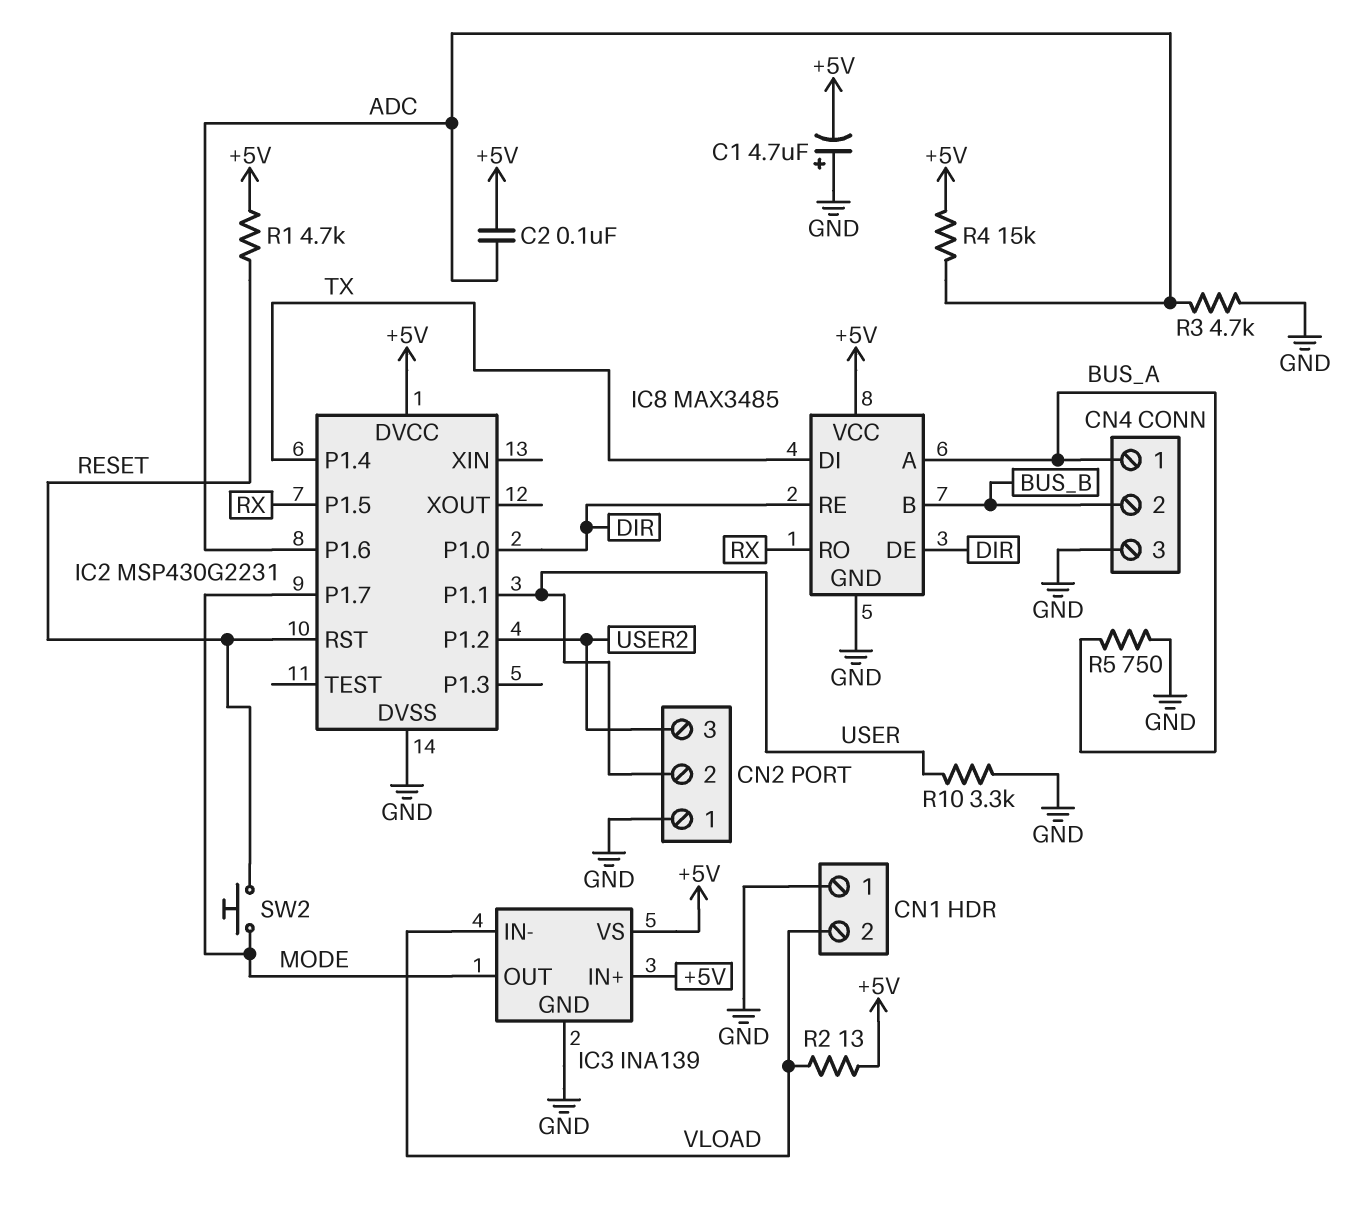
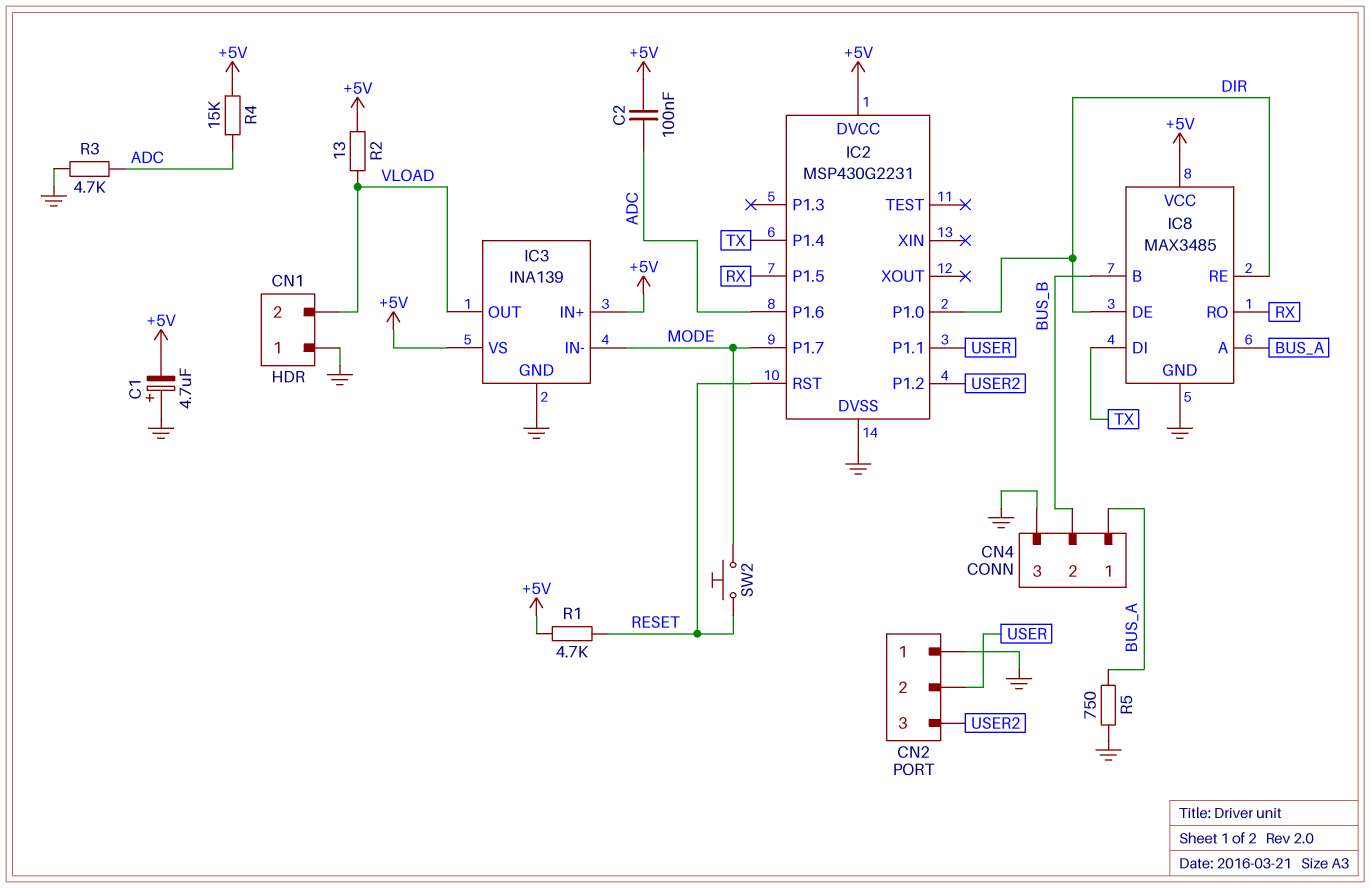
IC3 pin IN-: VLOAD -> MODE
IC3 pin OUT: MODE -> VLOAD
R10: 3.3k (GND, USER) -> none

